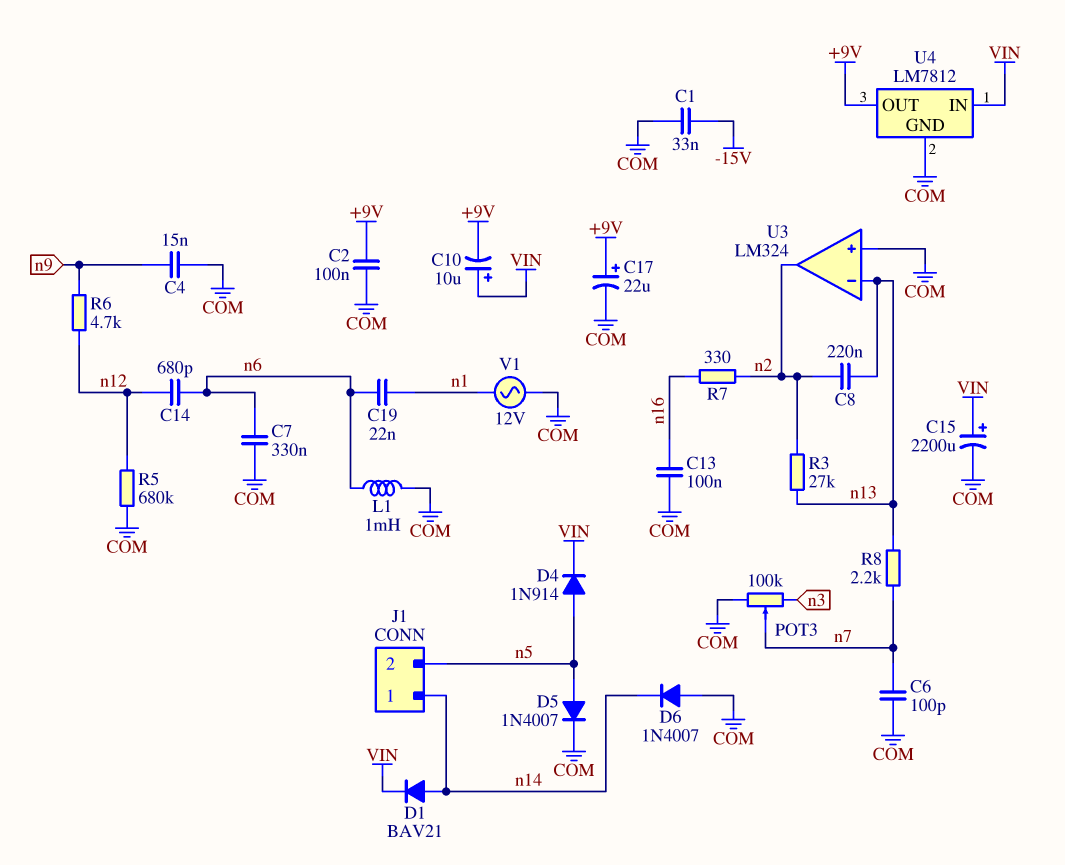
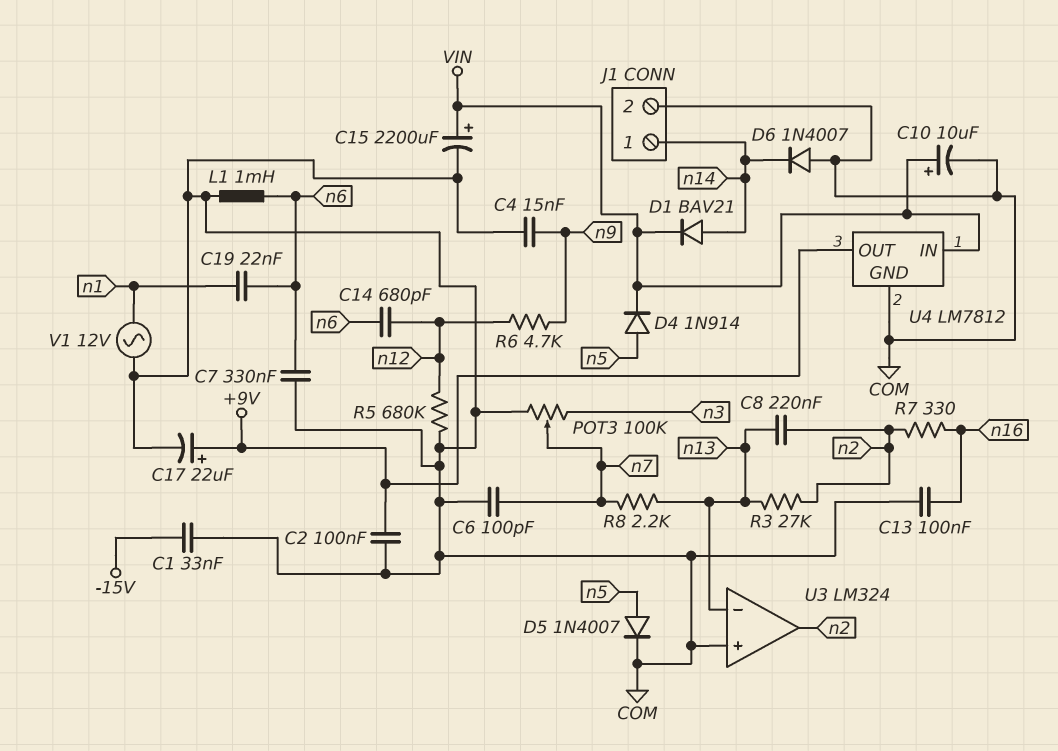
C10: 10uF (plus VIN, minus +9V) -> 10uF (plus VIN, minus COM)
J1 pin 2: n5 -> COM

